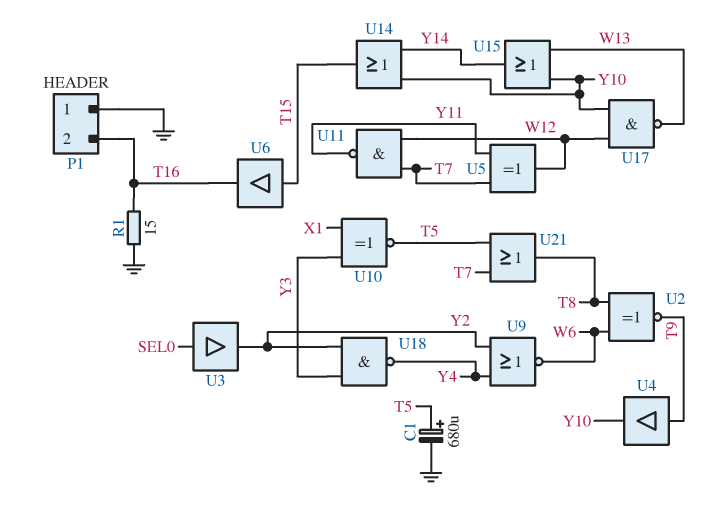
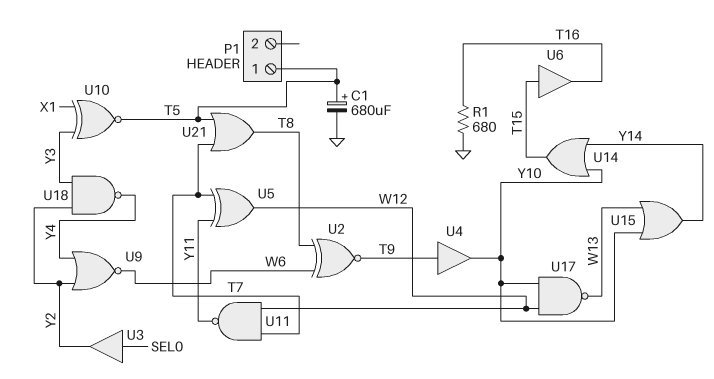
P1 pin 1: GND -> T5
P1 pin 2: T16 -> none
R1: 15 (GND, T16) -> 680 (GND, T16)

